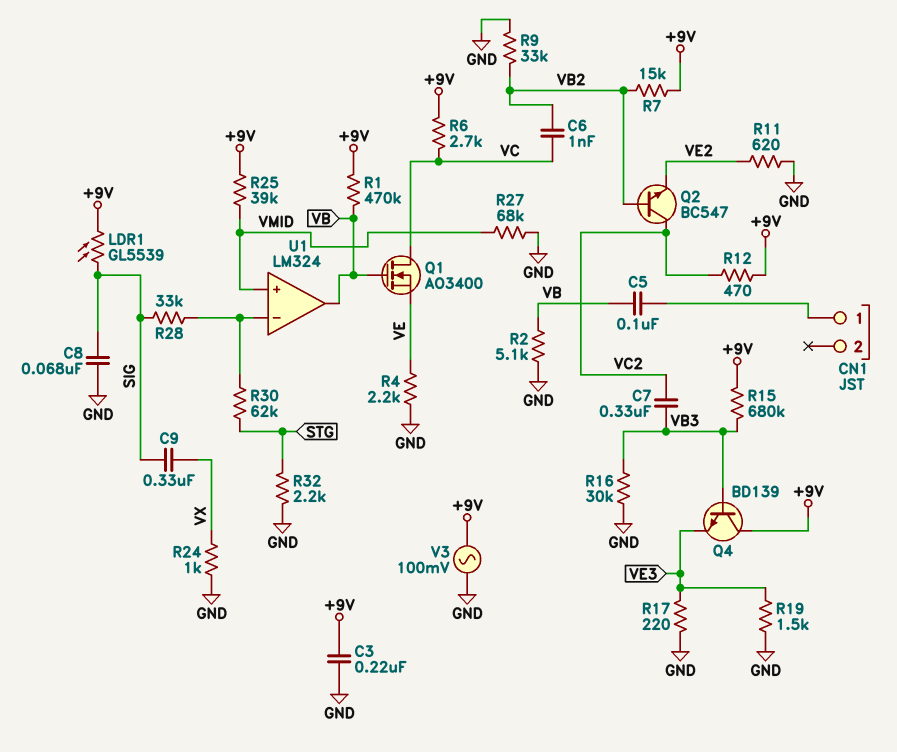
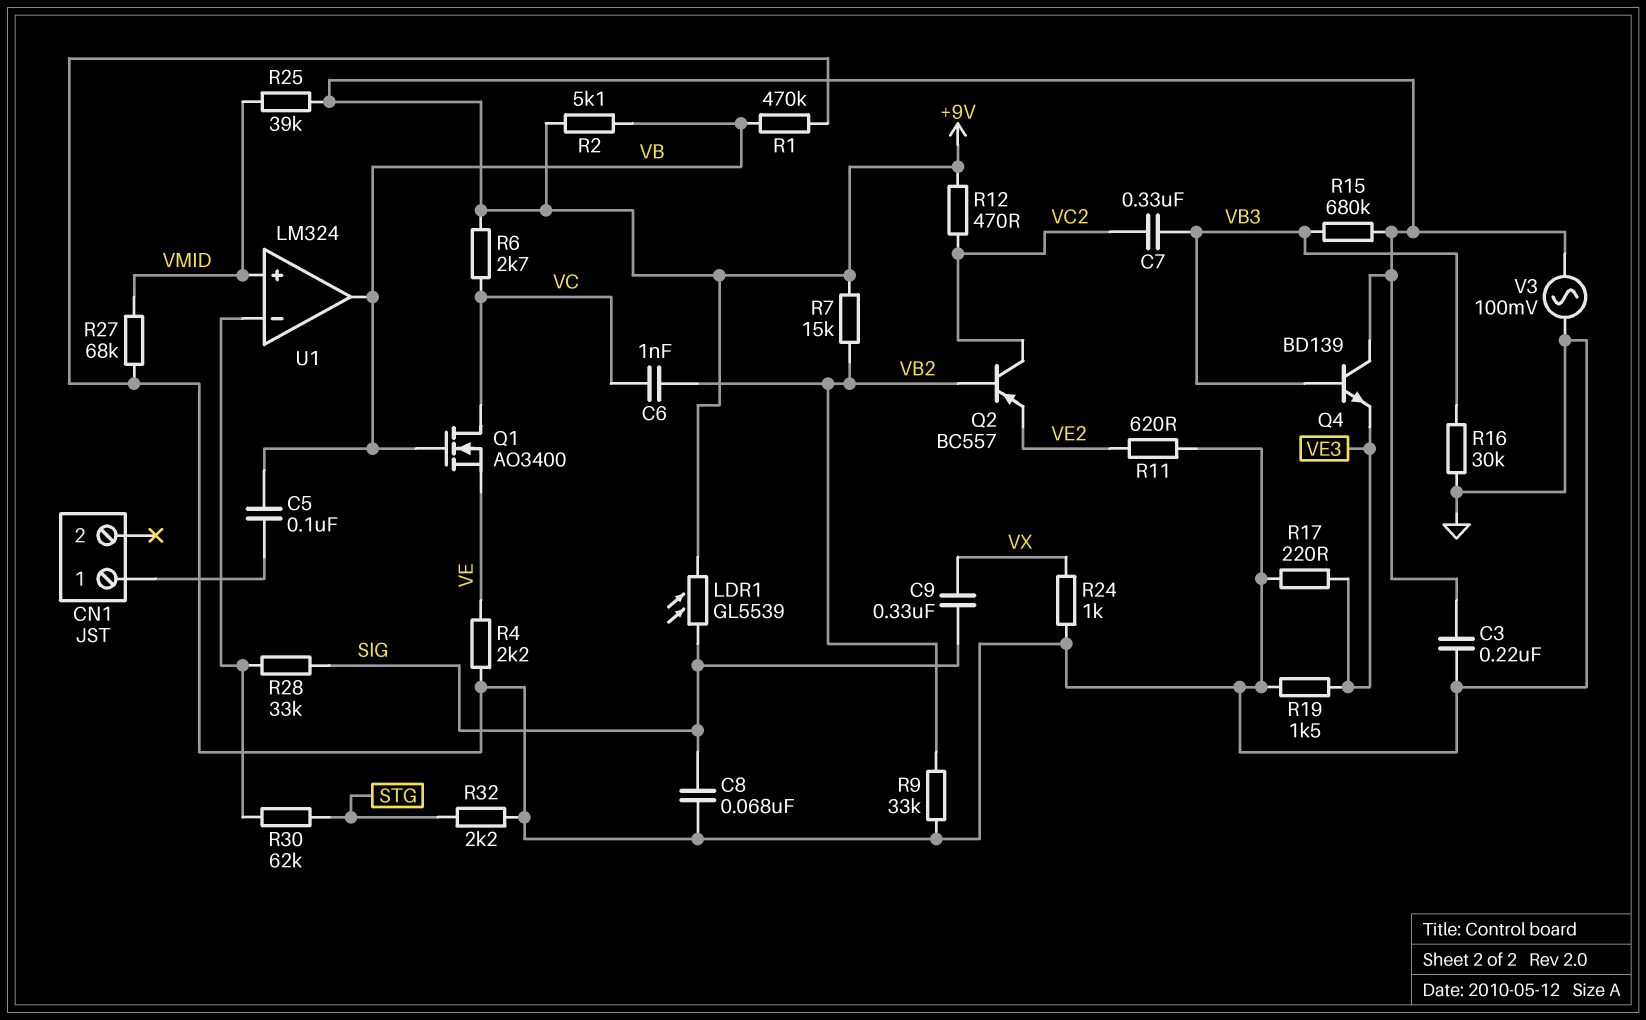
Q2: NPN BC547 (B VB2, C VC2, E VE2) -> PNP BC557 (B VB2, C VC2, E VE2)
R1: 470k (+9V, VB) -> 470k (GND, VB)
R2: 5.1k (GND, VB) -> 5.1k (+9V, VB)

